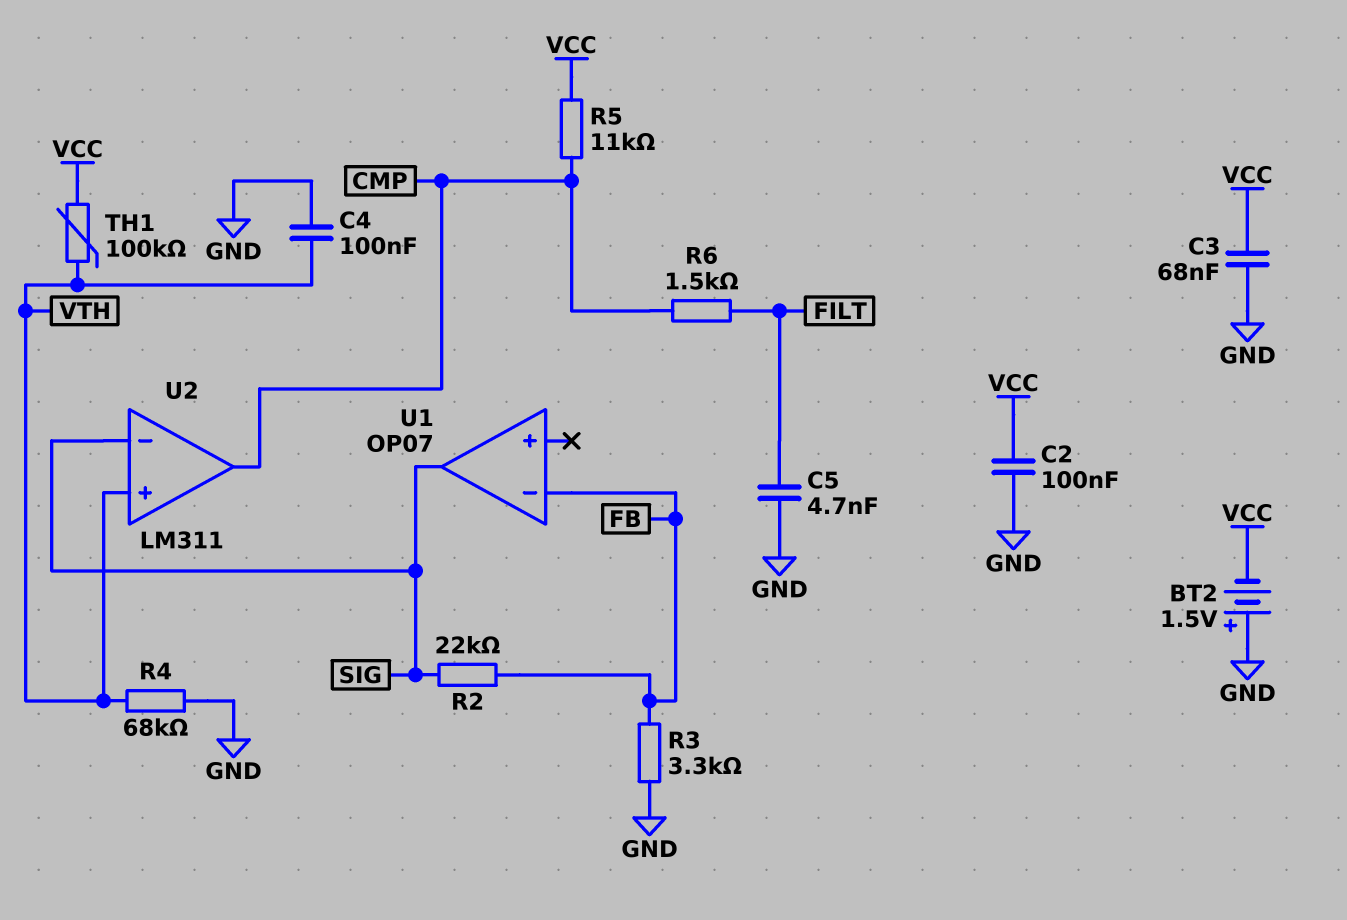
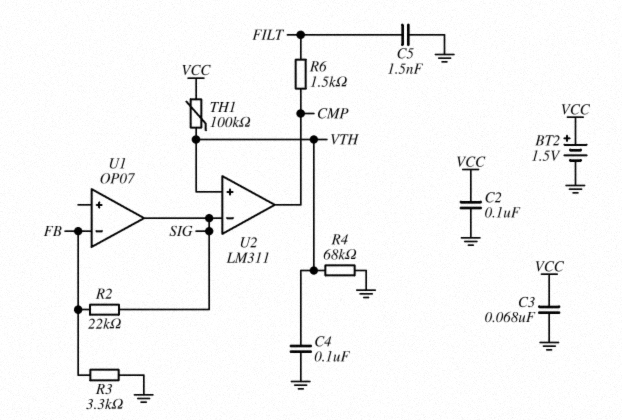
BT2: 1.5V (plus GND, minus VCC) -> 1.5V (plus VCC, minus GND)
C5: 4.7nF (FILT, GND) -> 1.5nF (FILT, GND)
R5: 11k (CMP, VCC) -> none

